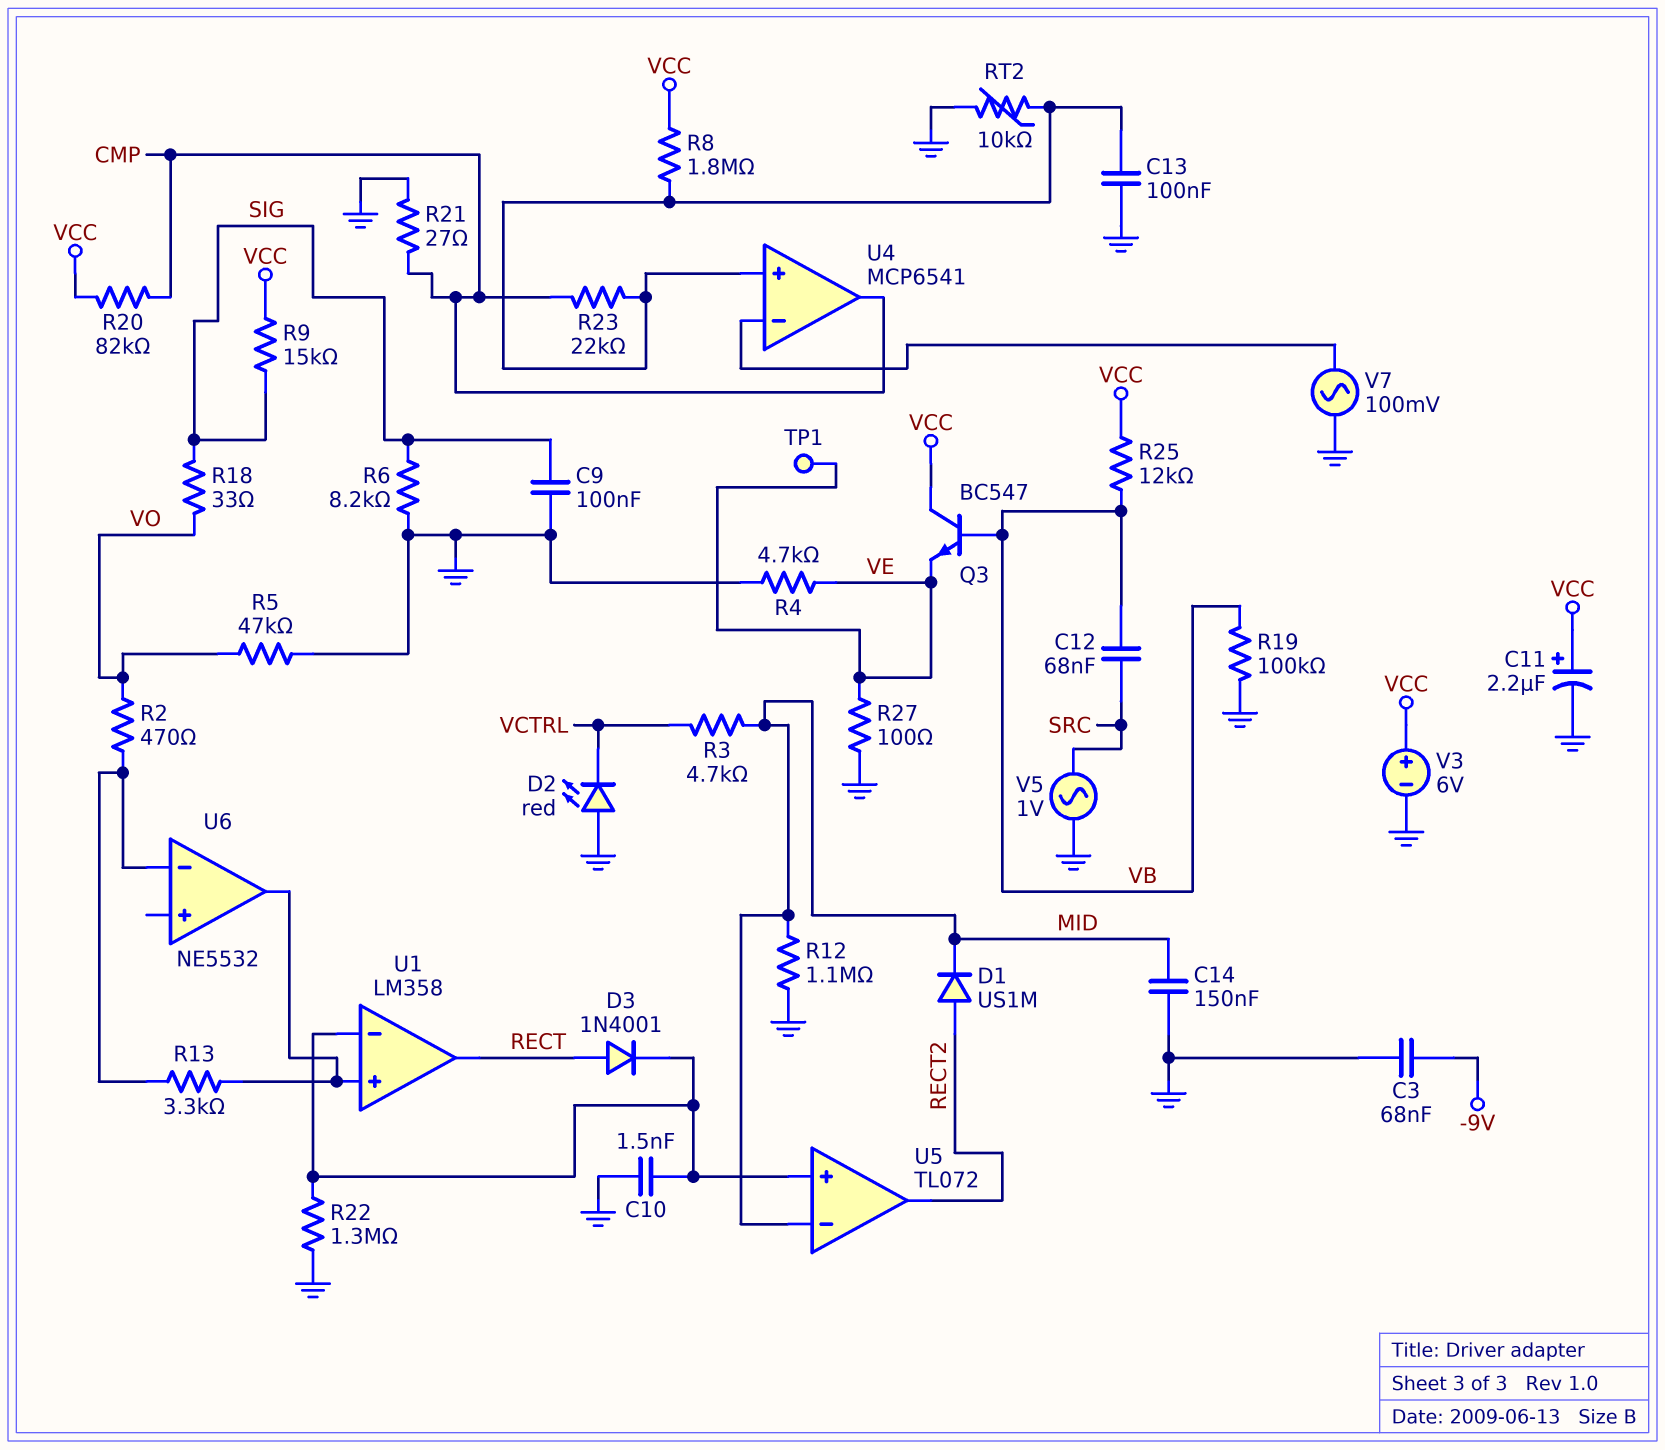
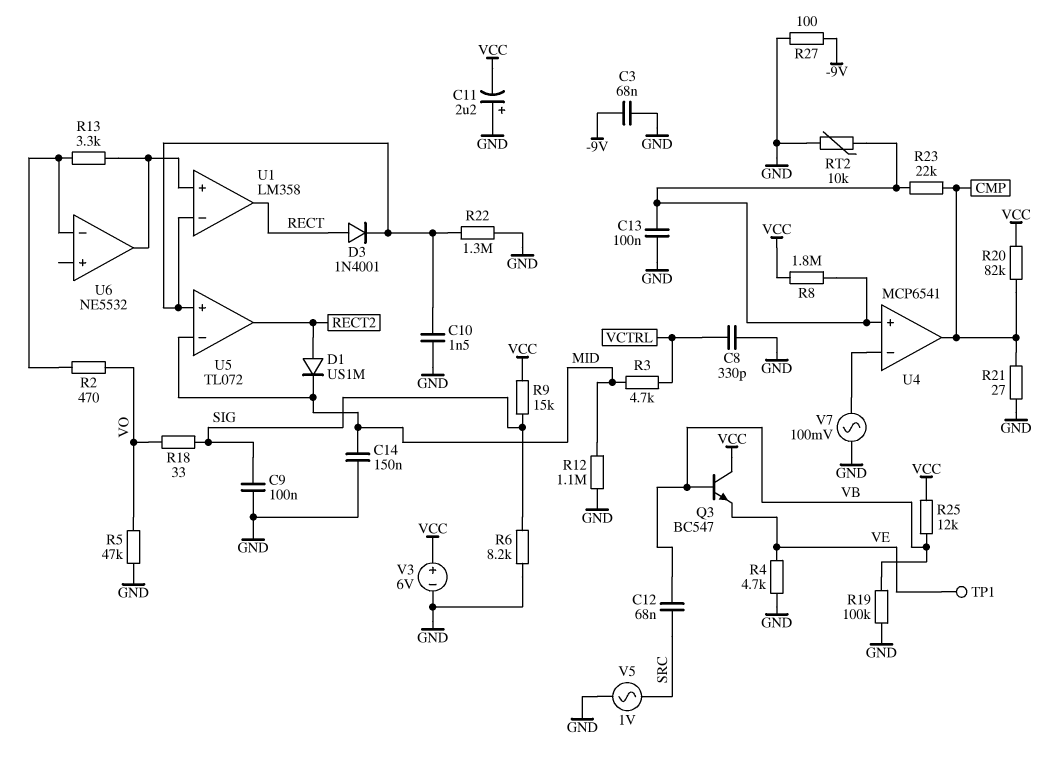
C8: none -> 330pF (GND, VCTRL)
C11: 2.2uF (plus VCC, minus GND) -> 2.2uF (plus GND, minus VCC)
D2: LED red (A GND, K VCTRL) -> none
R27: 100 (GND, VE) -> 100 (-9V, GND)

